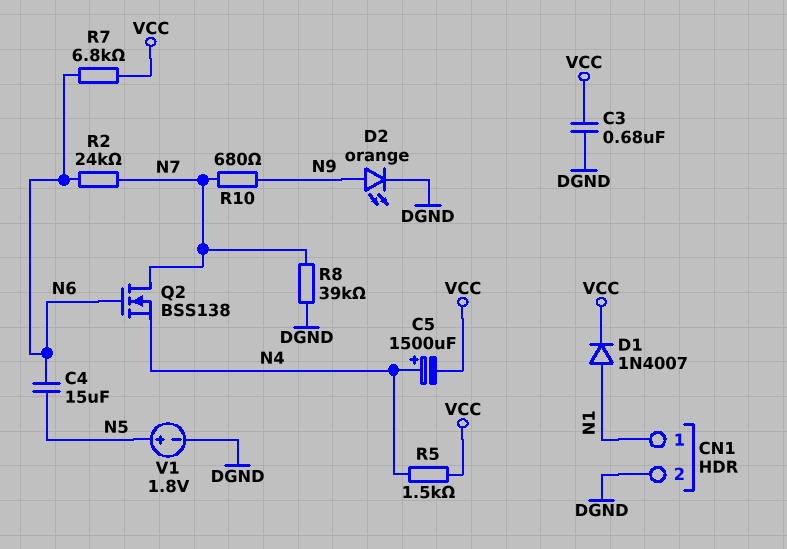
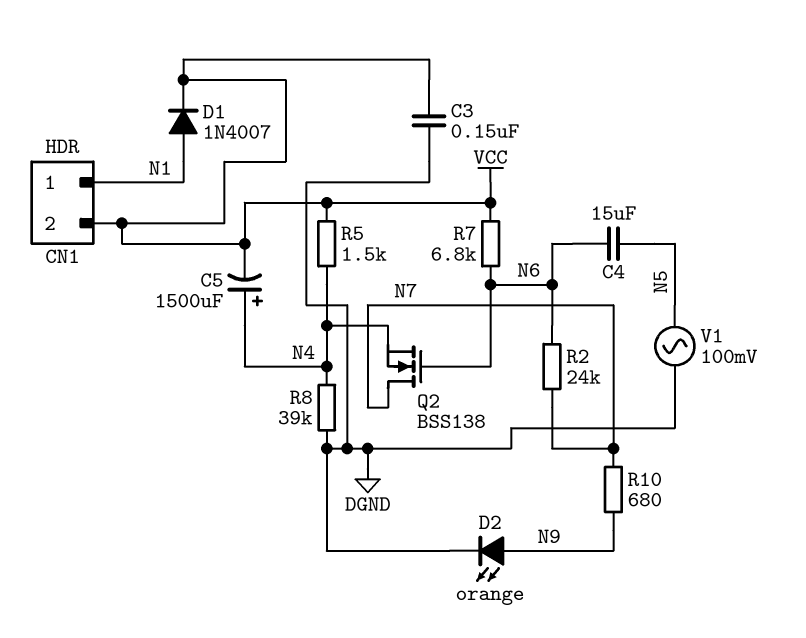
C3: 680nF (DGND, VCC) -> 150nF (DGND, VCC)
CN1 pin 2: DGND -> VCC
R8: 39k (DGND, N7) -> 39k (DGND, N4)
V1: 1.8V (plus N5, minus DGND) -> AC 100mV (DGND, N5)

